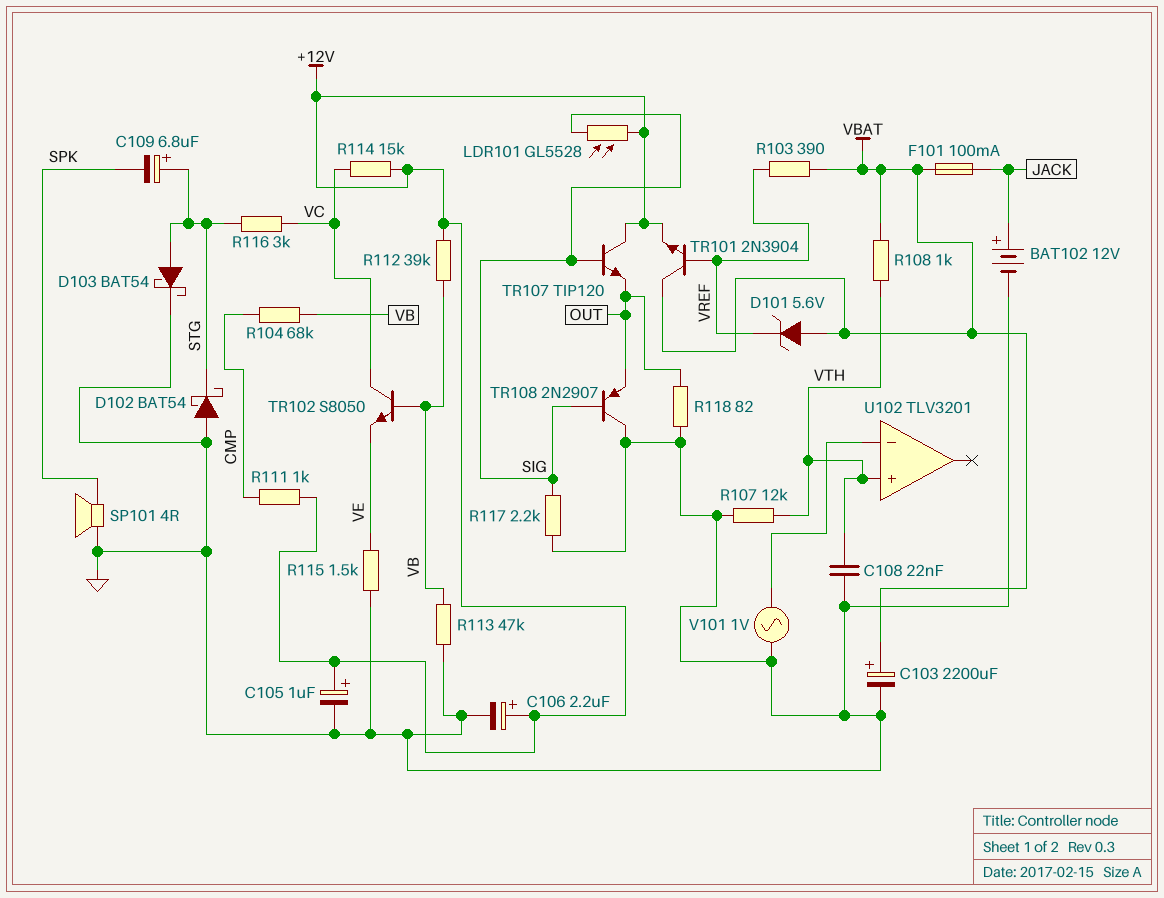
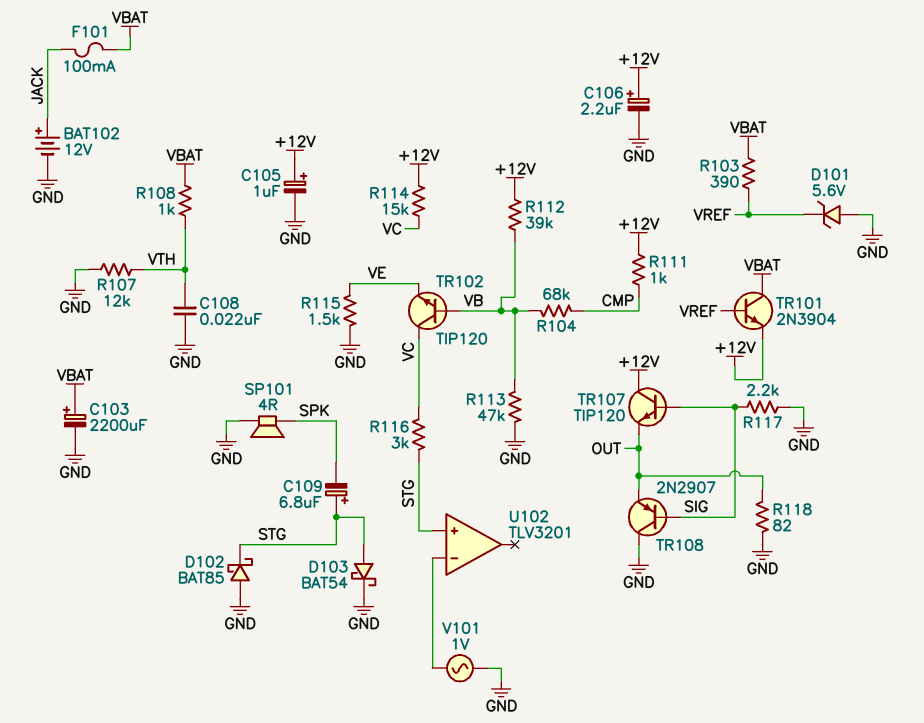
D101: zener 5.6V (A VBAT, K VREF) -> zener 5.6V (A GND, K VREF)
D102: schottky BAT54 (A GND, K STG) -> schottky BAT85 (A GND, K STG)
LDR101: GL5528 (+12V, SIG) -> none
TR102: NPN S8050 (B VB, C VC, E VE) -> NPN TIP120 (B VB, C VC, E VE)
U102 pin in+: VTH -> STG

